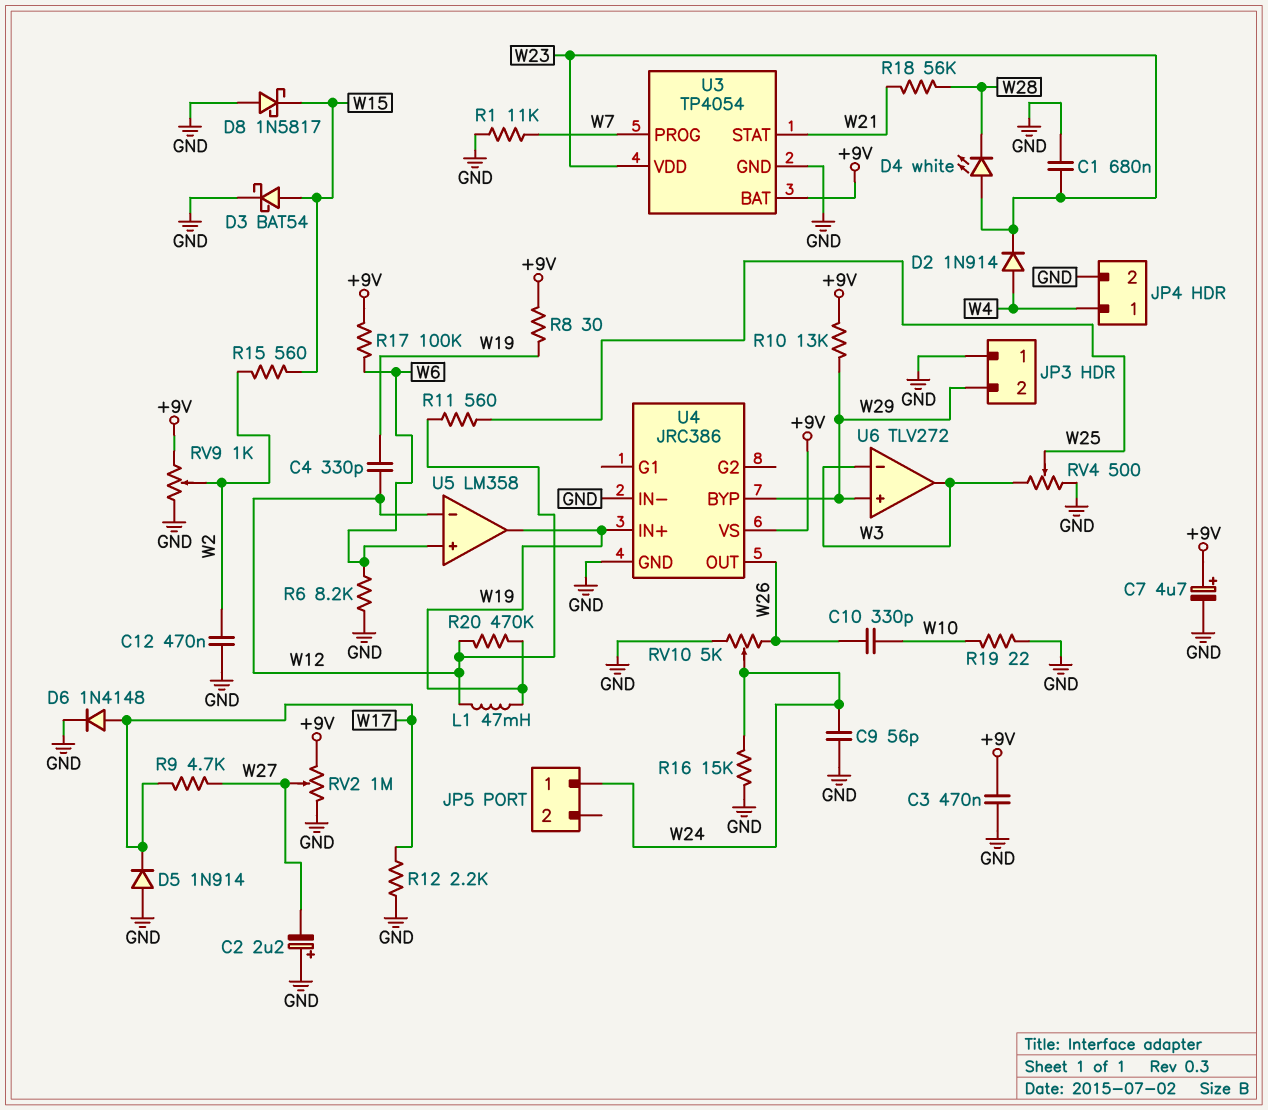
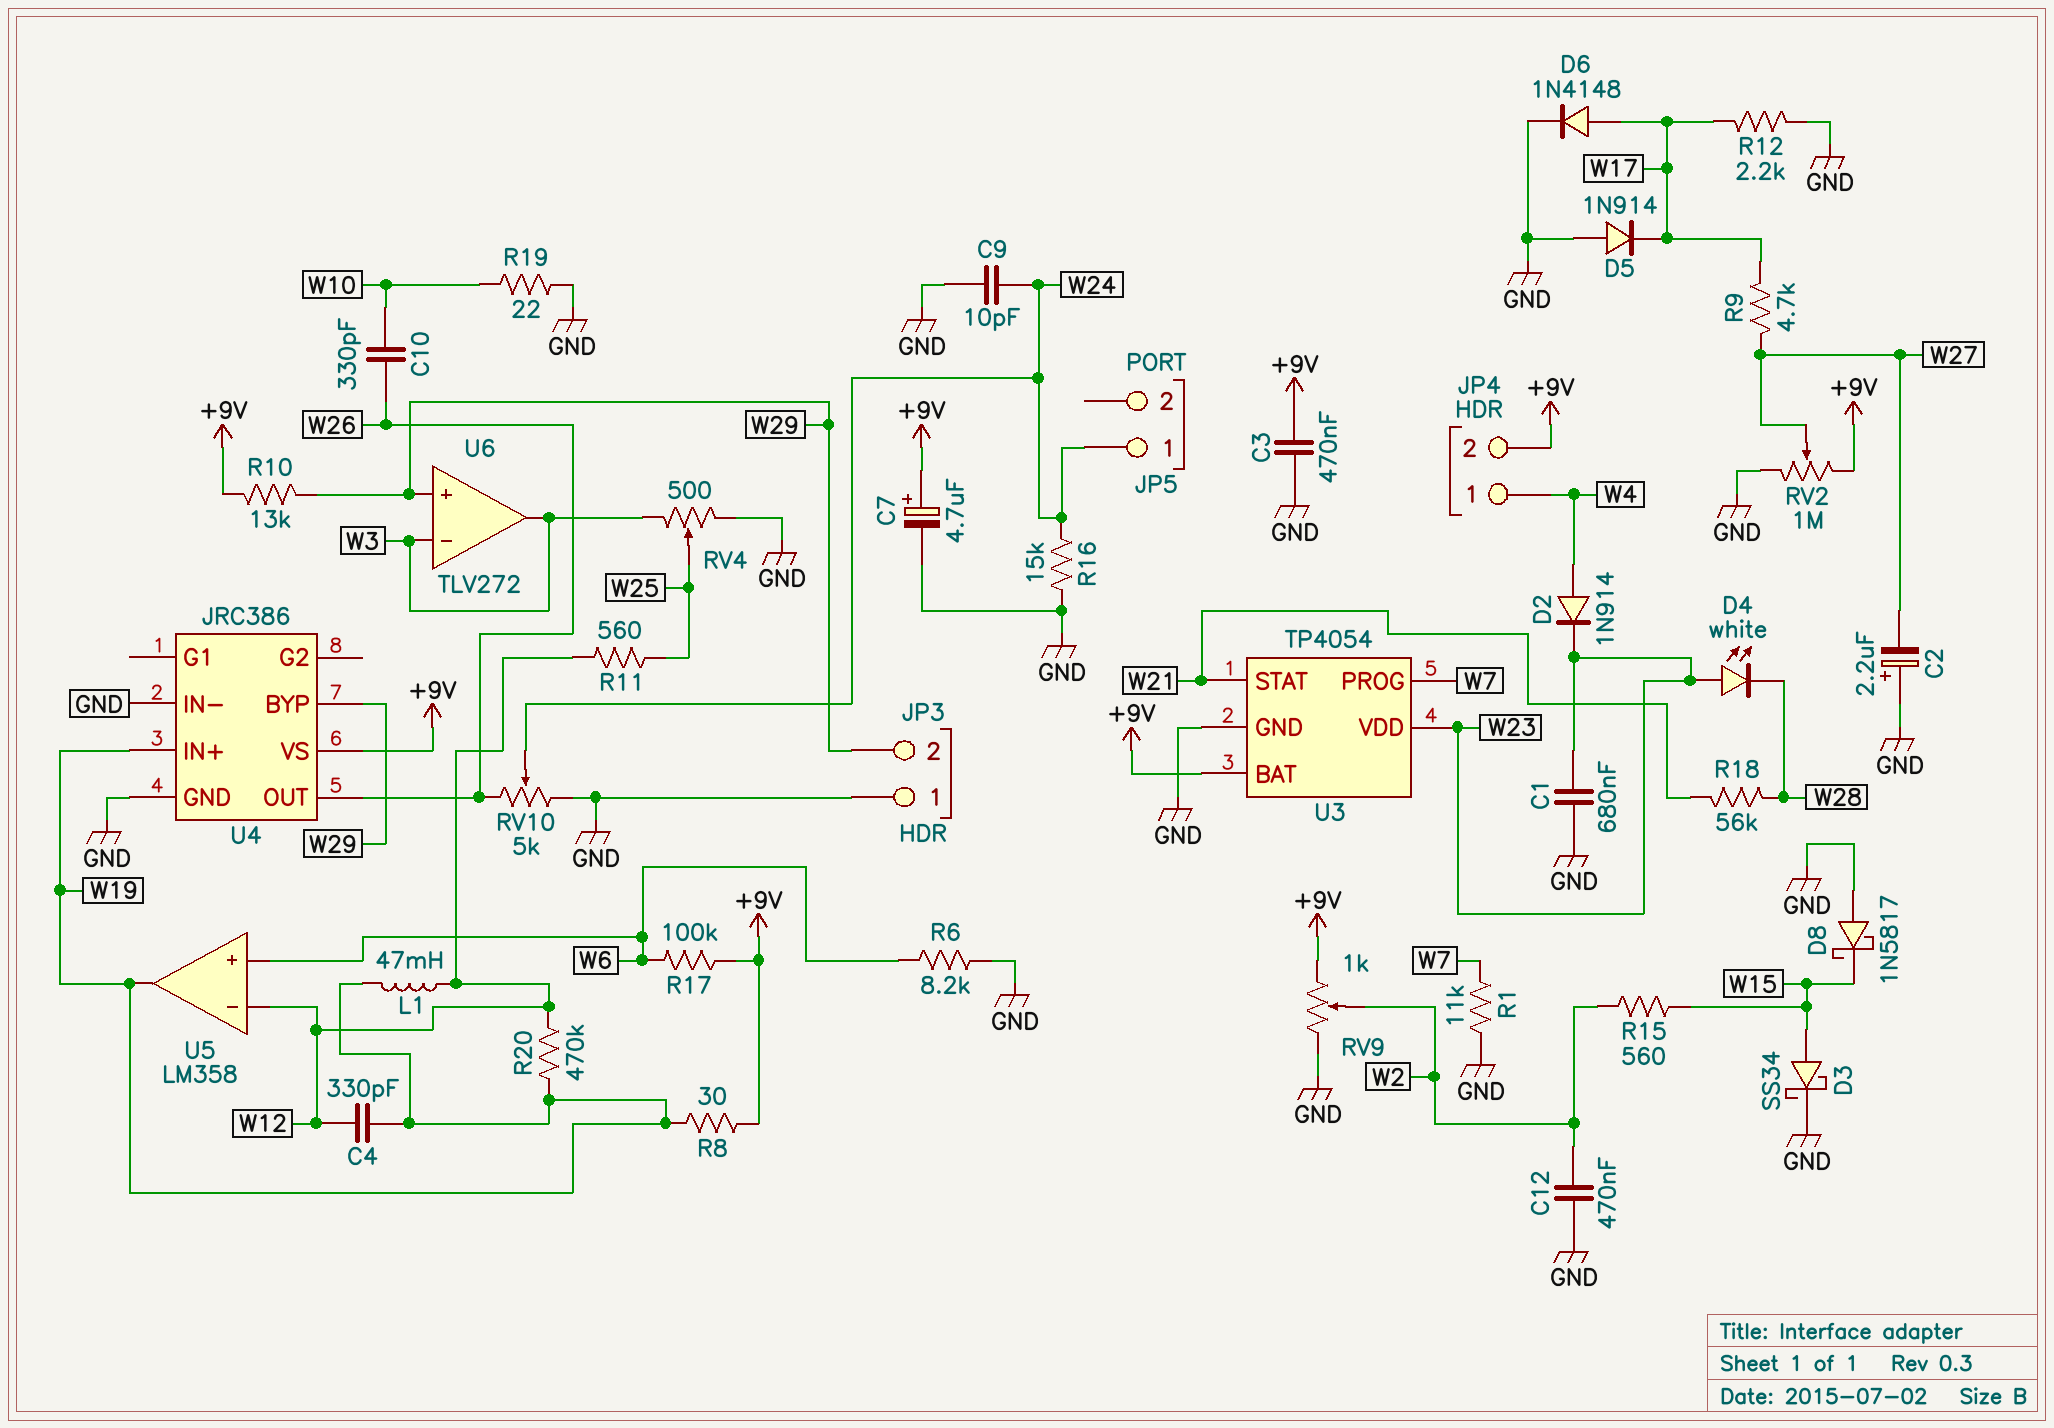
C9: 56pF (GND, W24) -> 10pF (GND, W24)
D3: schottky BAT54 (A W15, K GND) -> schottky SS34 (A W15, K GND)
JP4 pin 2: GND -> +9V

